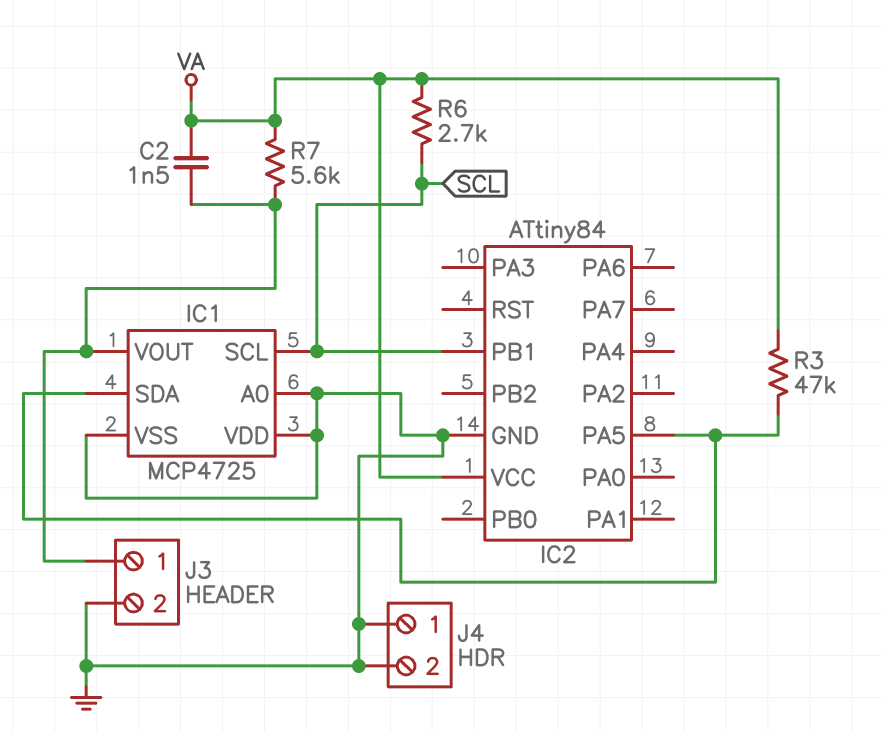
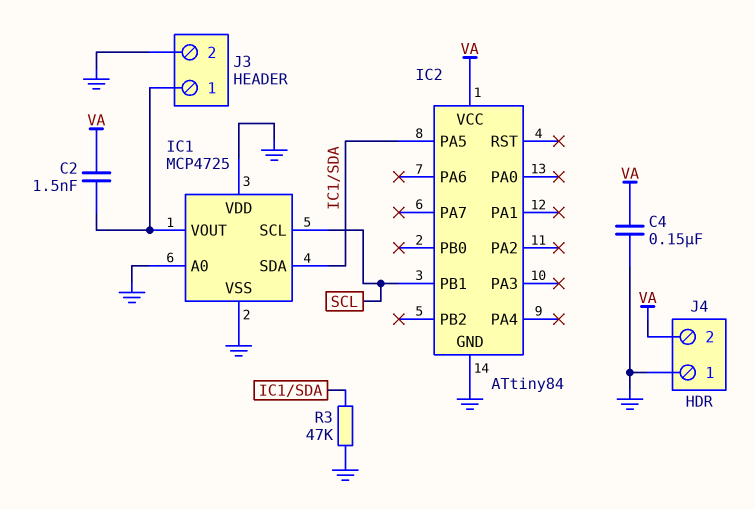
C4: none -> 150nF (GND, VA)
J4 pin 2: GND -> VA
R3: 47k (IC1/SDA, VA) -> 47k (GND, IC1/SDA)
R6: 2.7k (SCL, VA) -> none
R7: 5.6k (IC1/VOUT, VA) -> none

